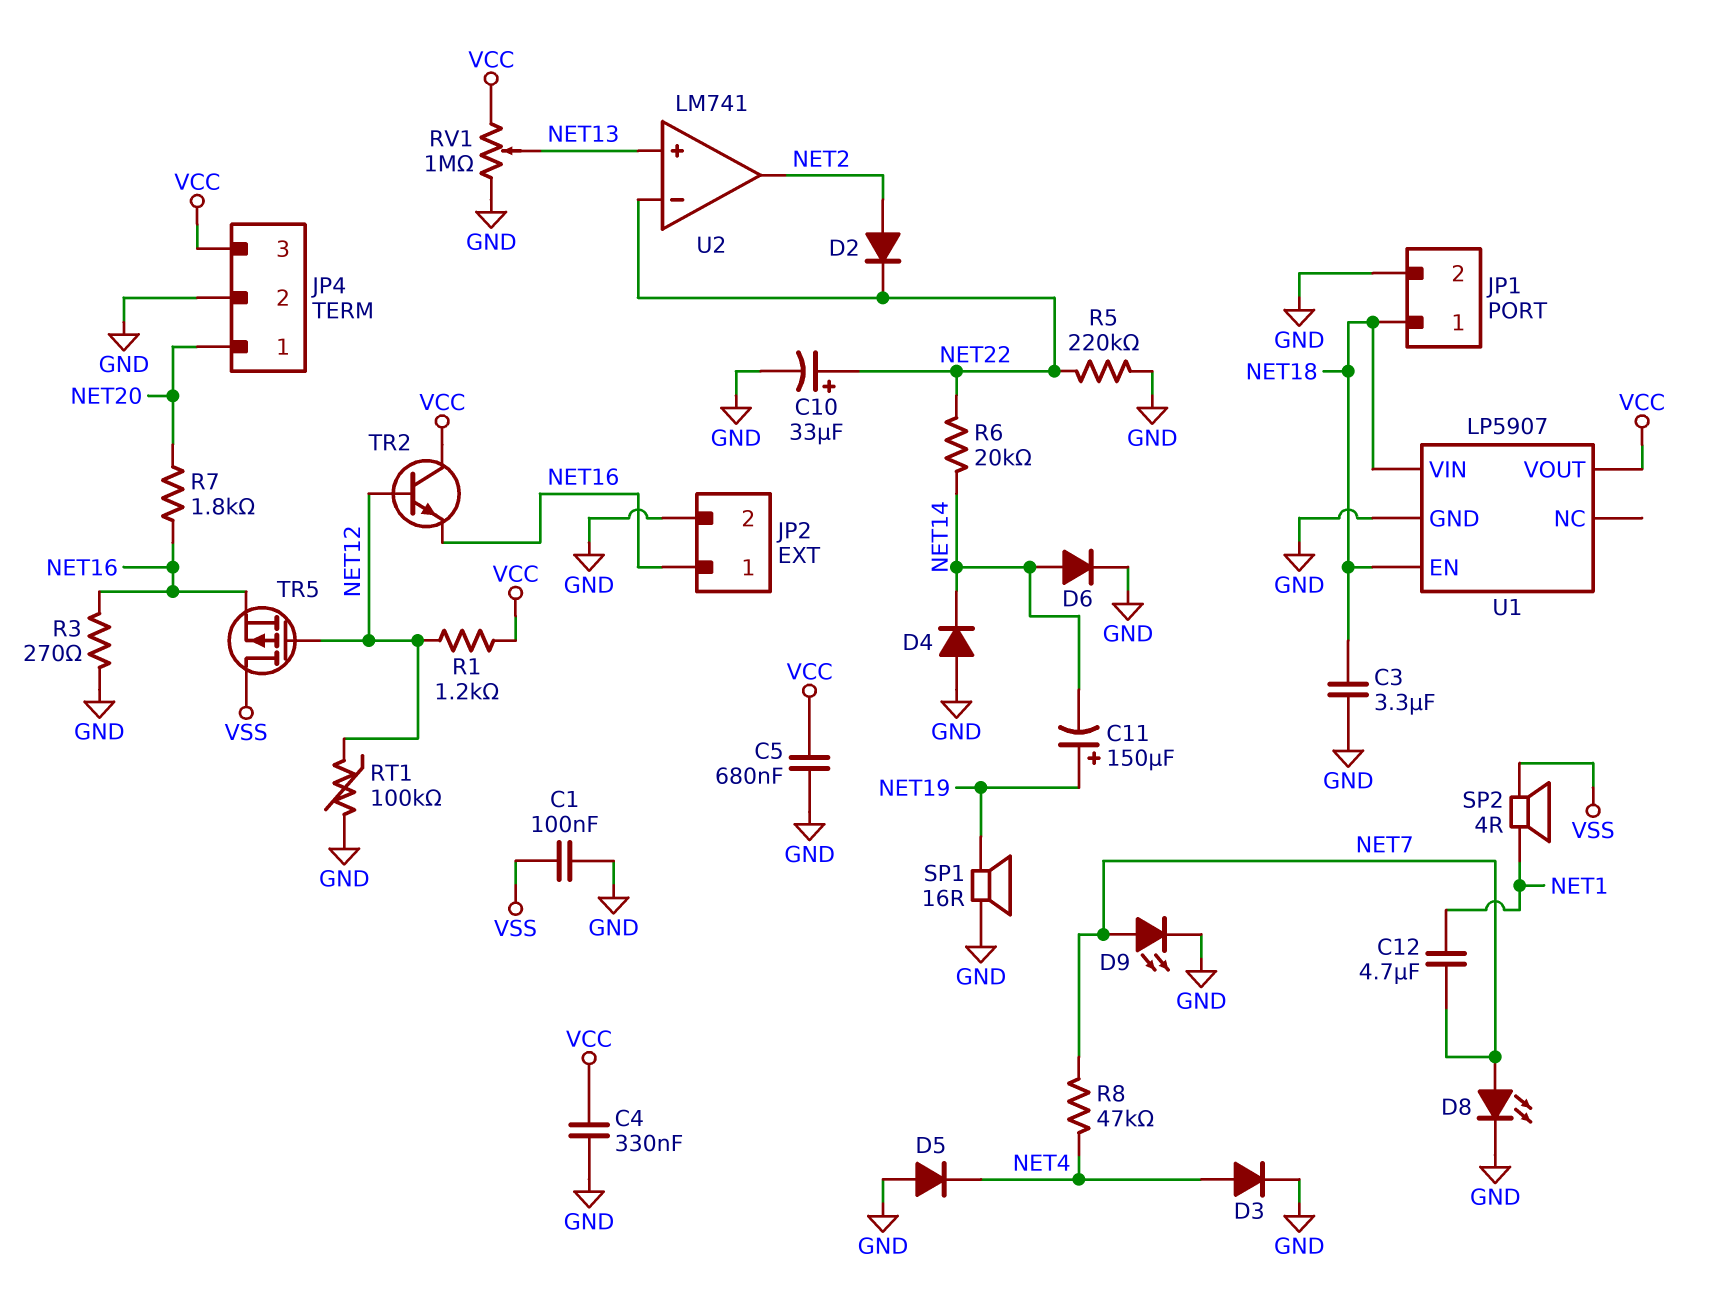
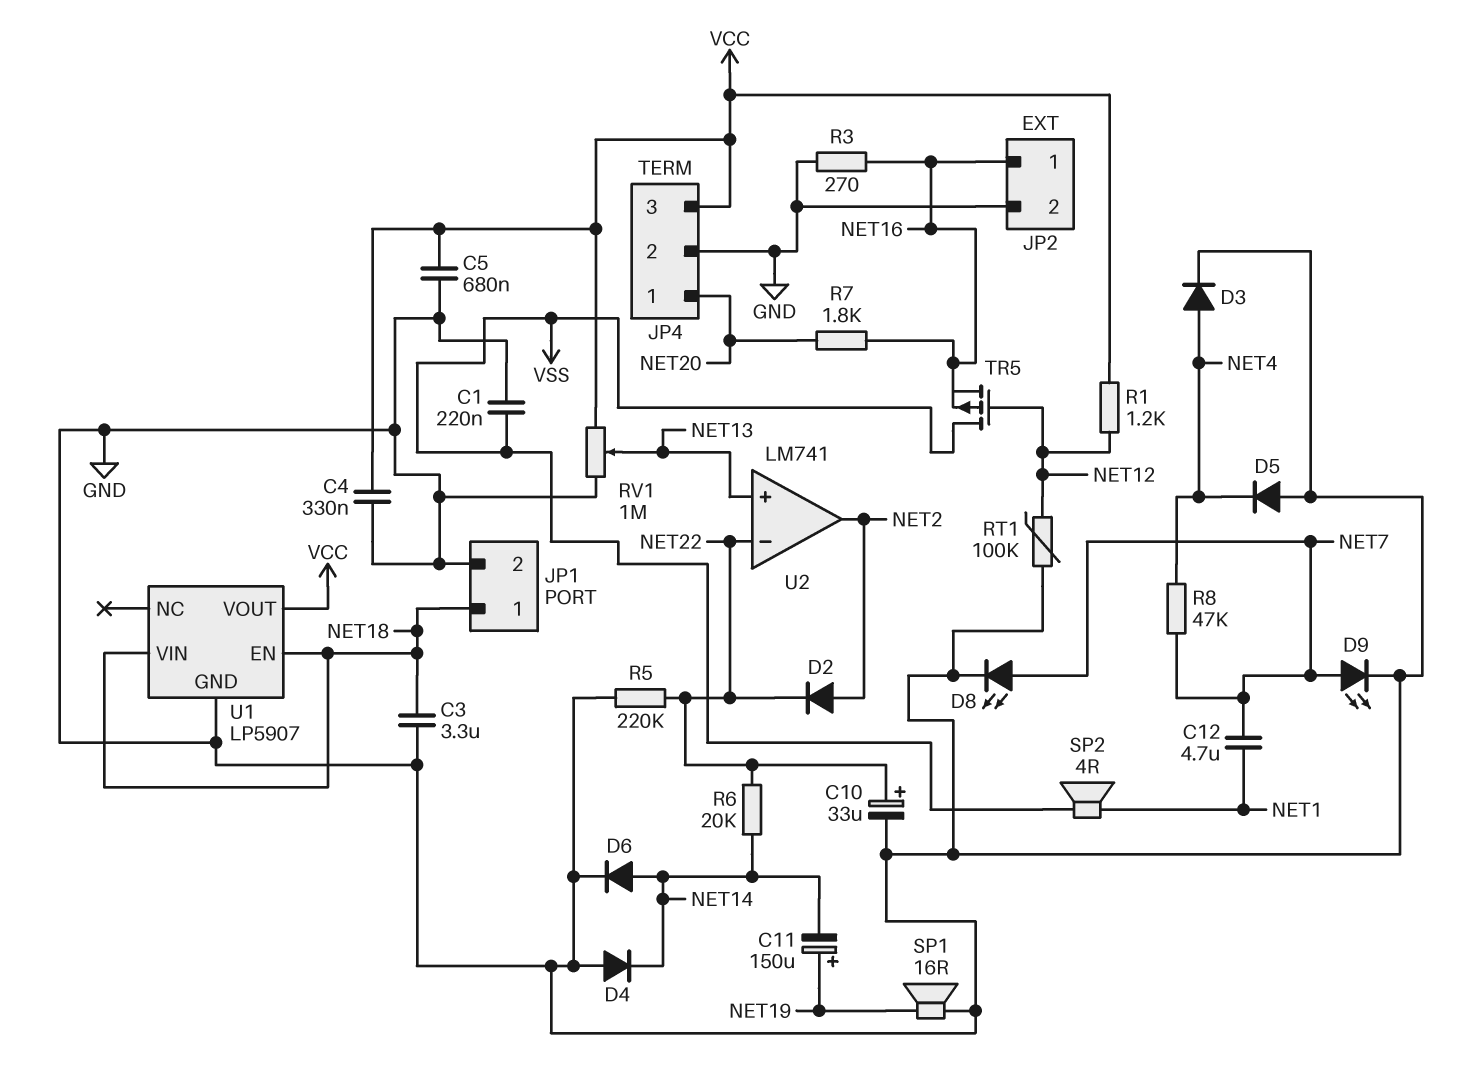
C1: 100nF (GND, VSS) -> 220nF (GND, VSS)
TR2: NPN (B NET12, C VCC, E NET16) -> none

